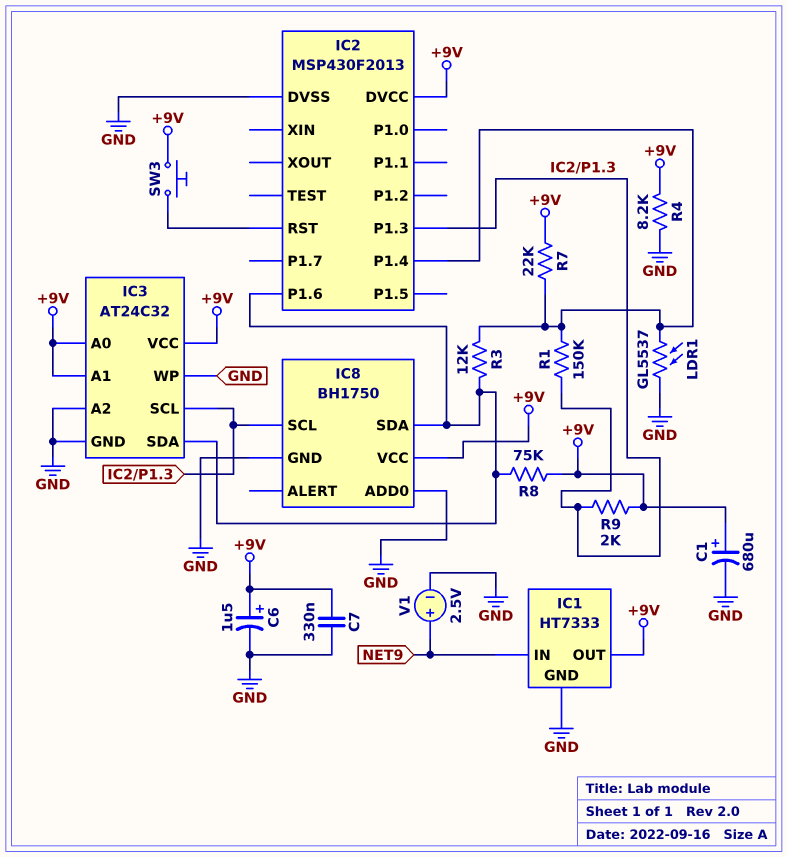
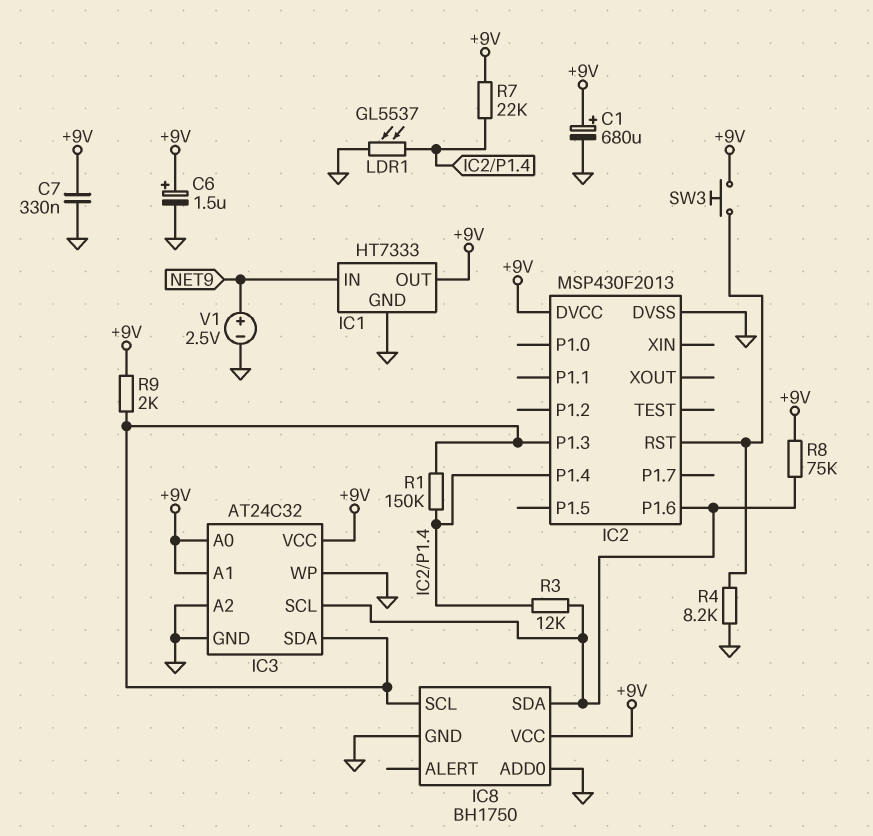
IC3 pin SCL: IC2/P1.3 -> IC2/P1.6
IC3 pin SDA: IC2/P1.6 -> IC2/P1.3
R4: 8.2k (+9V, GND) -> 8.2k (GND, IC2/RST)

